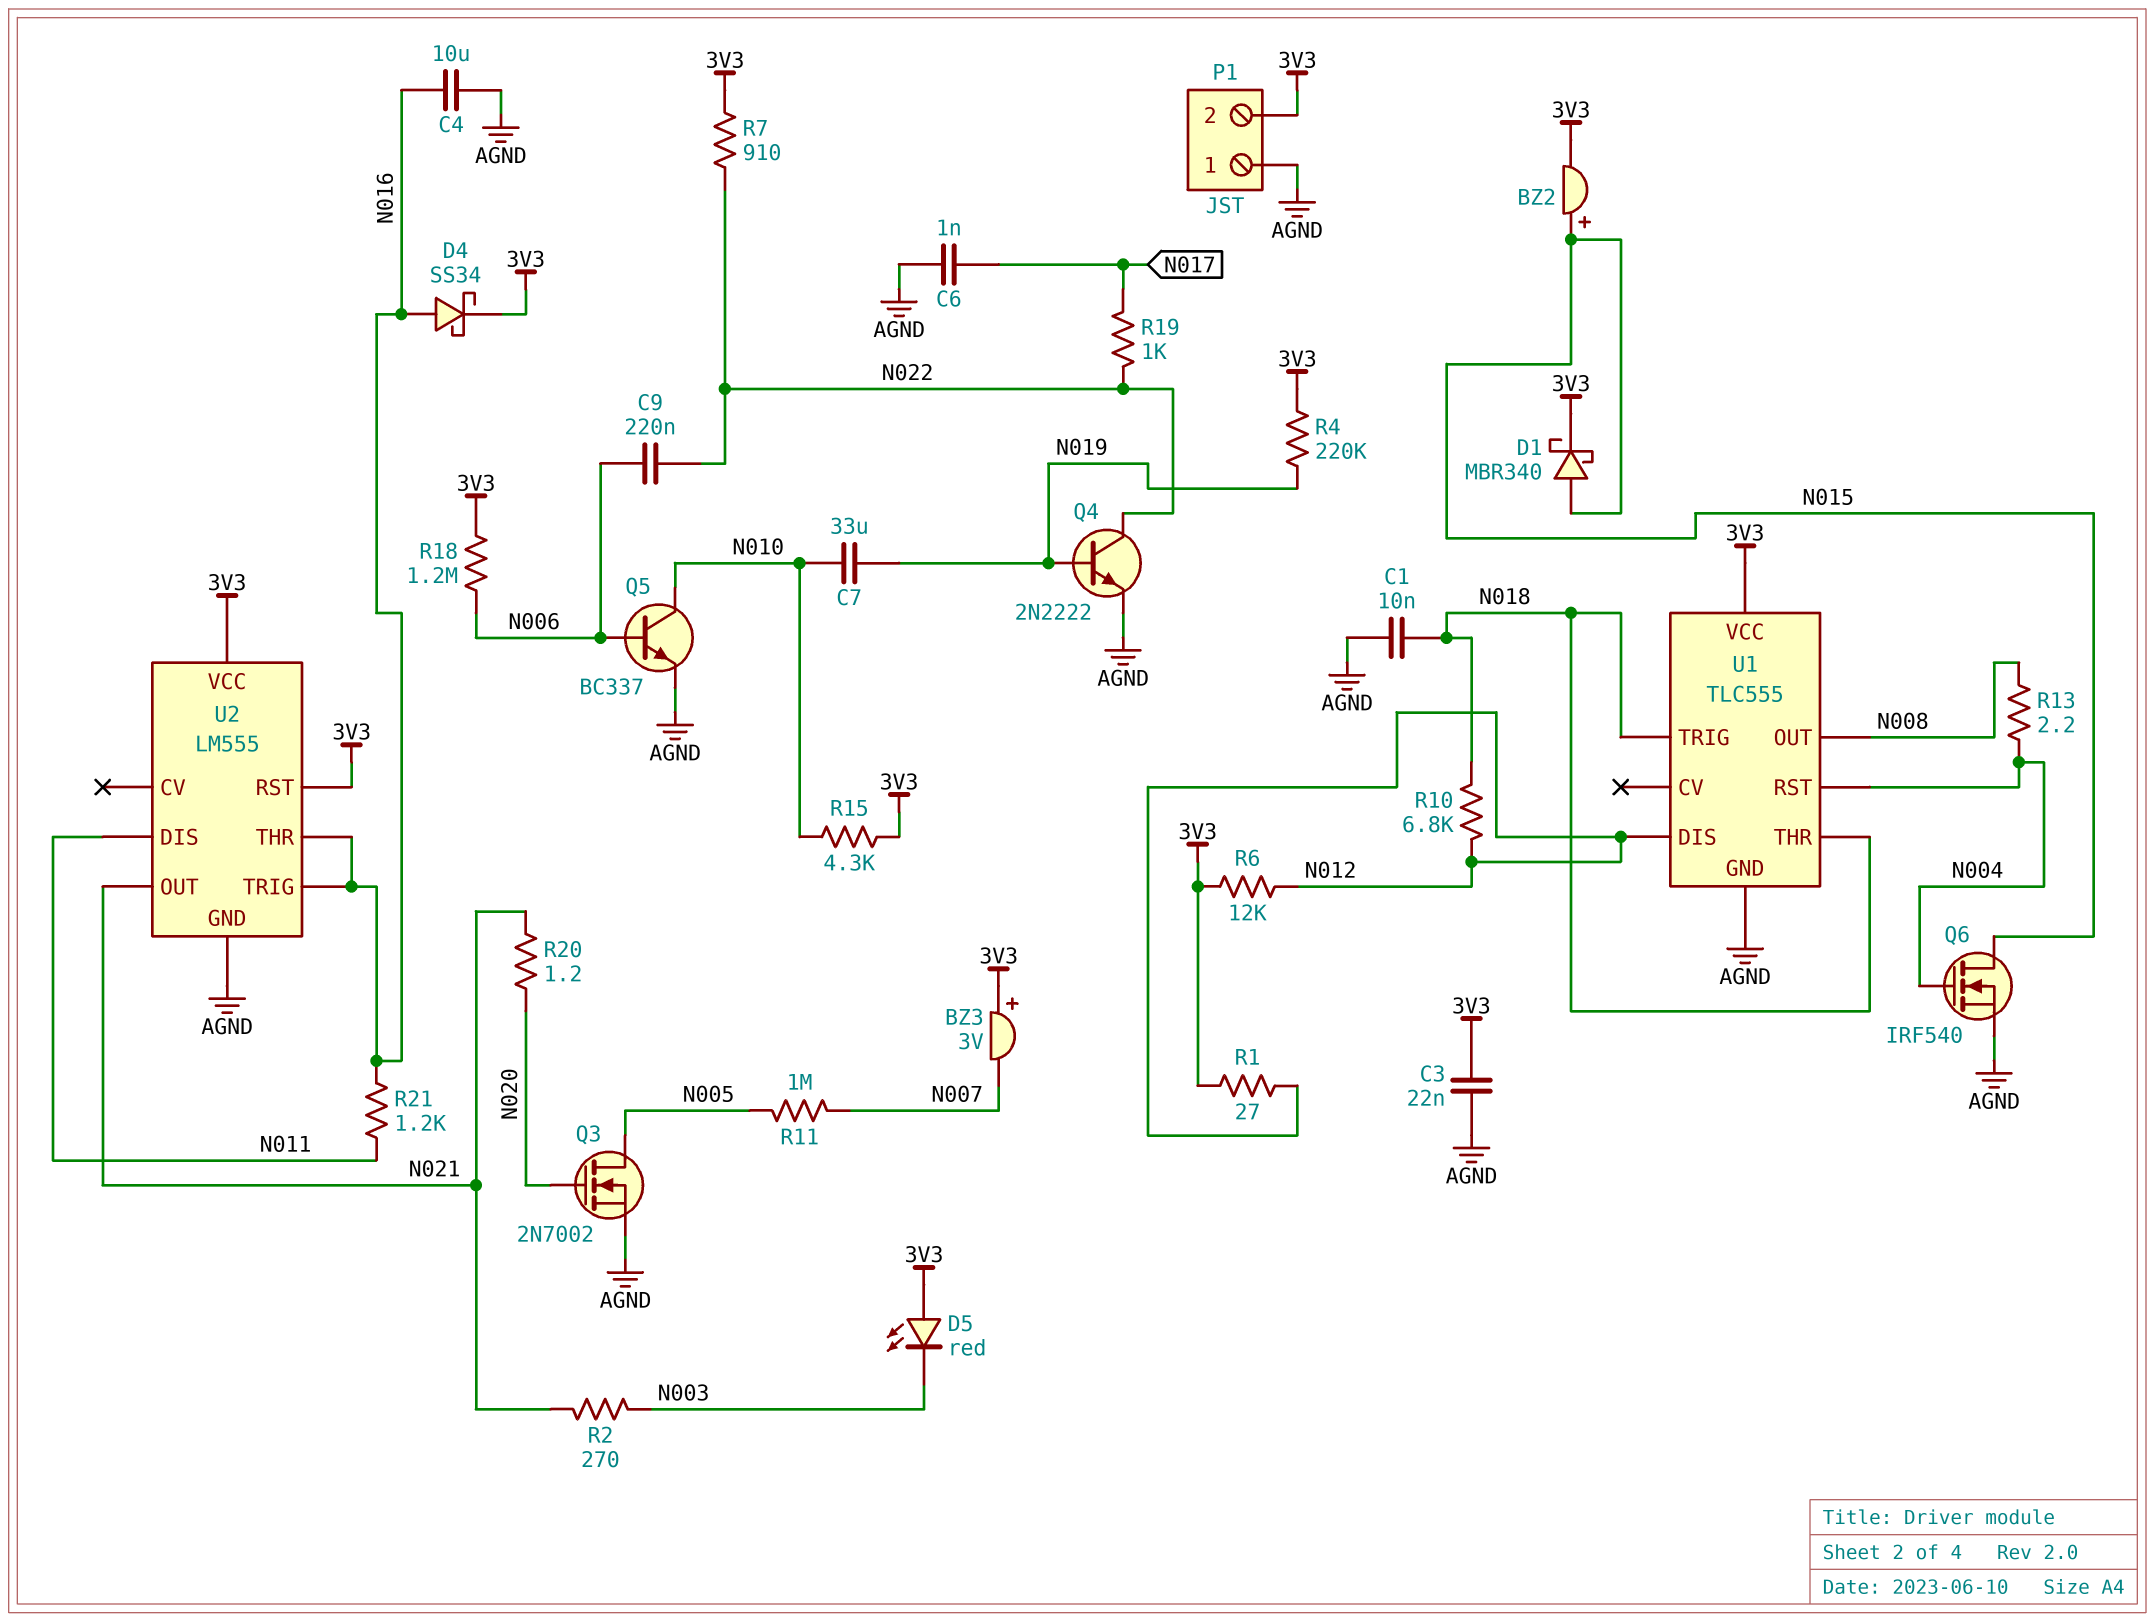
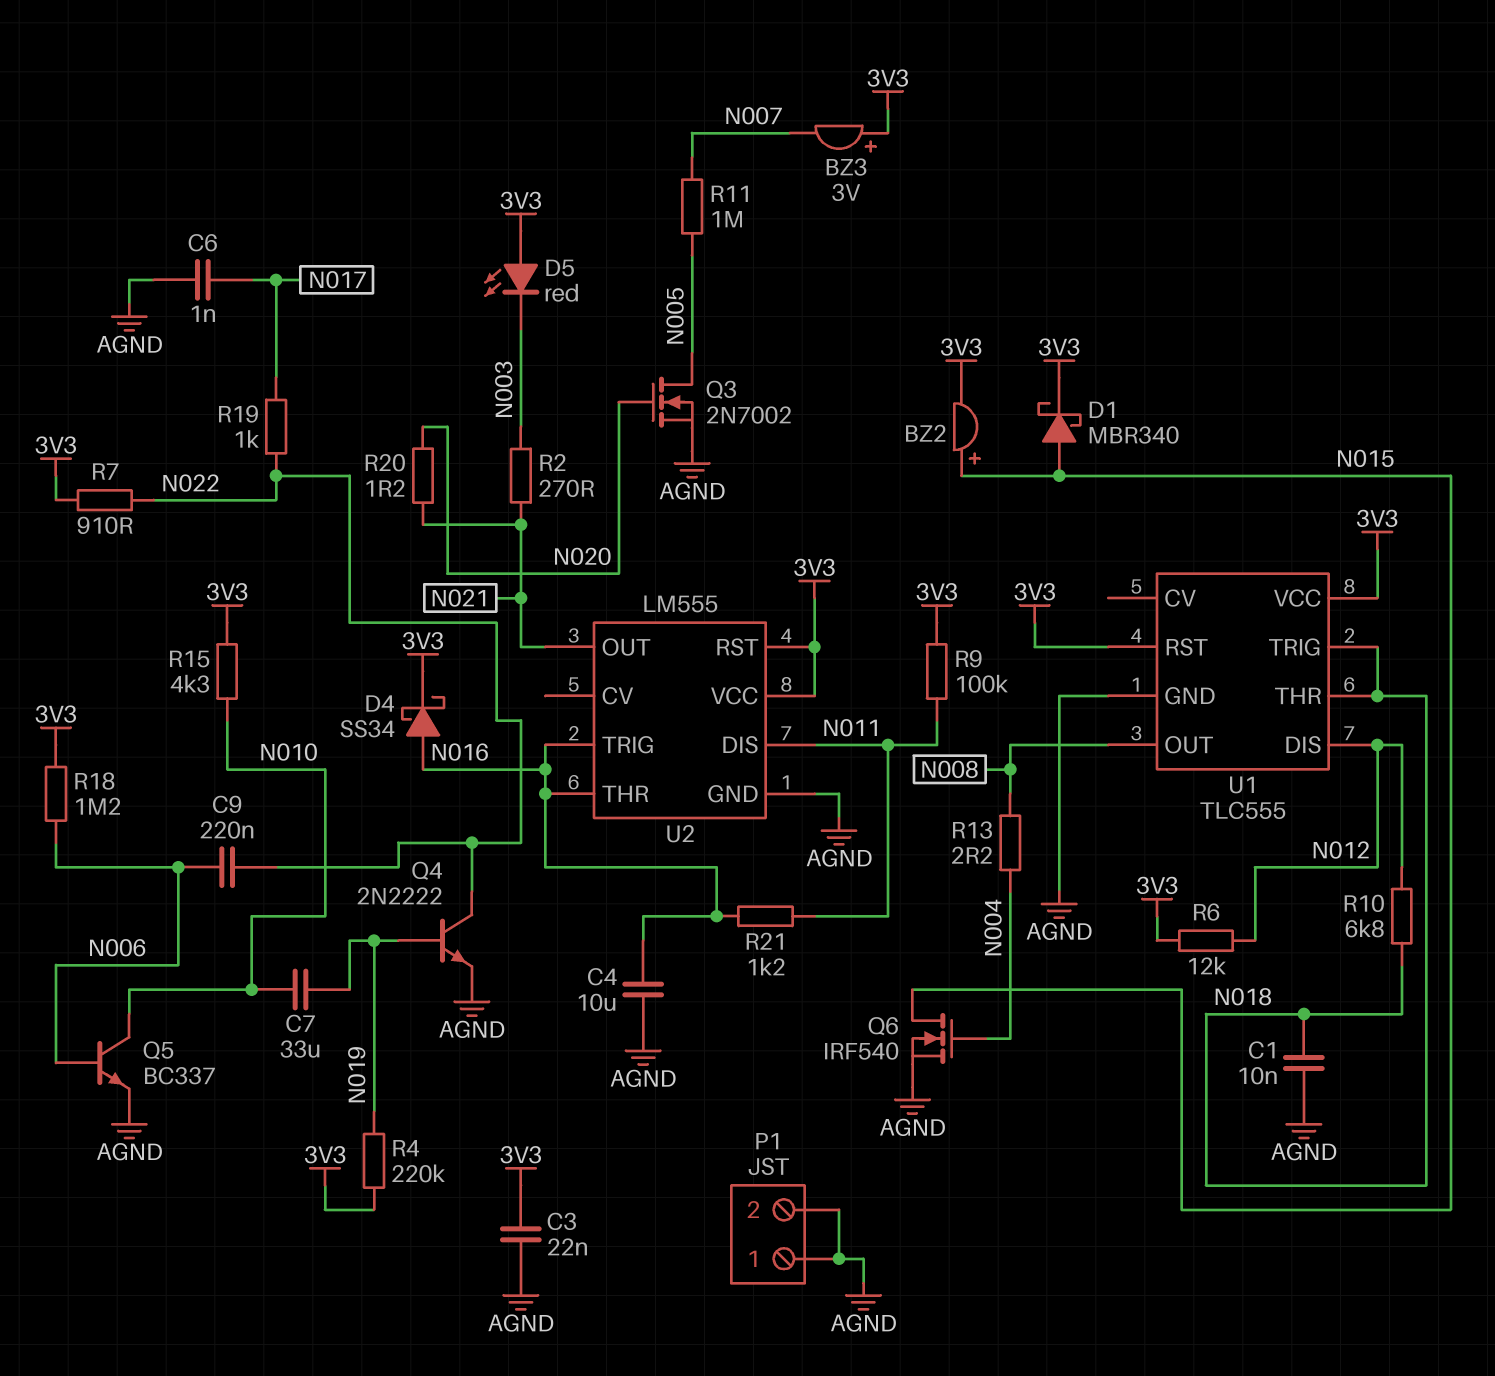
P1 pin 2: 3V3 -> AGND
R1: 27 (3V3, N012) -> none
R9: none -> 100k (3V3, N011)
U1 pin RST: N004 -> 3V3

